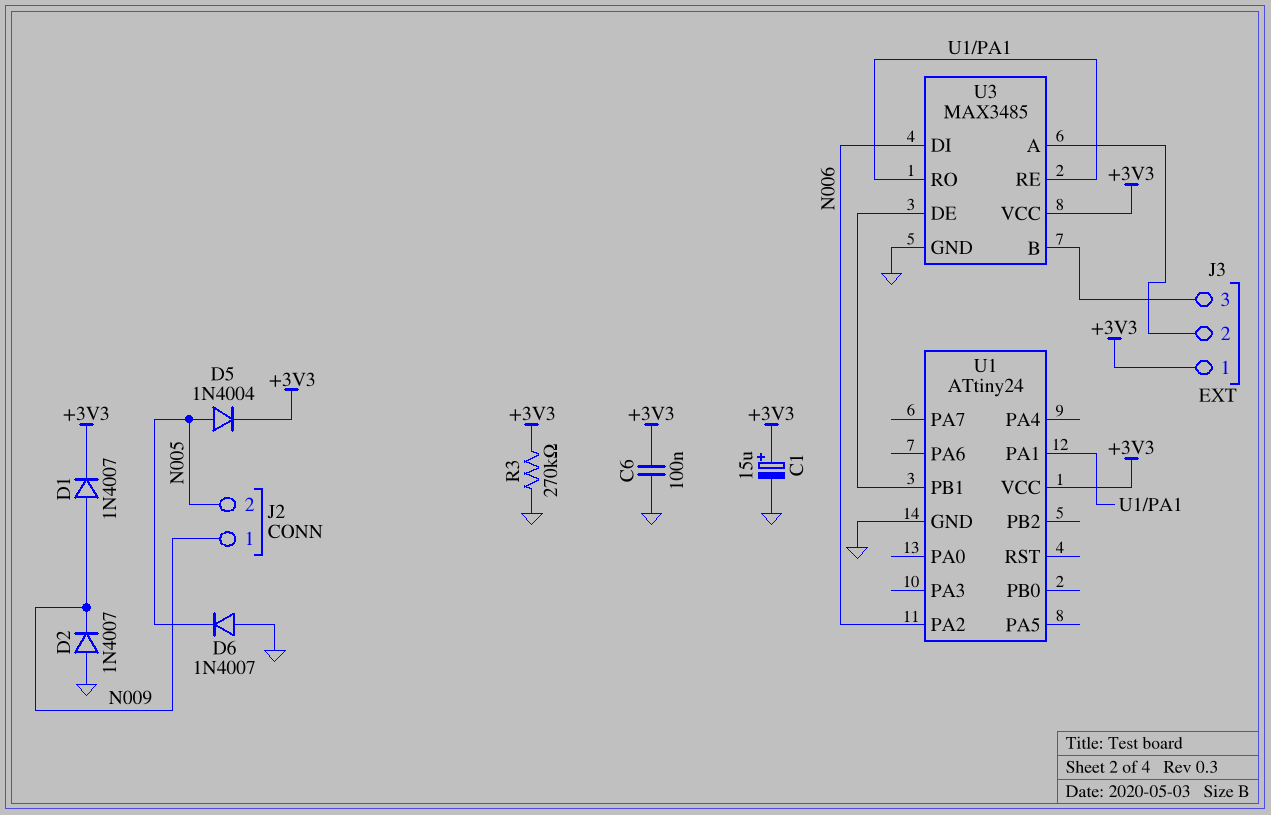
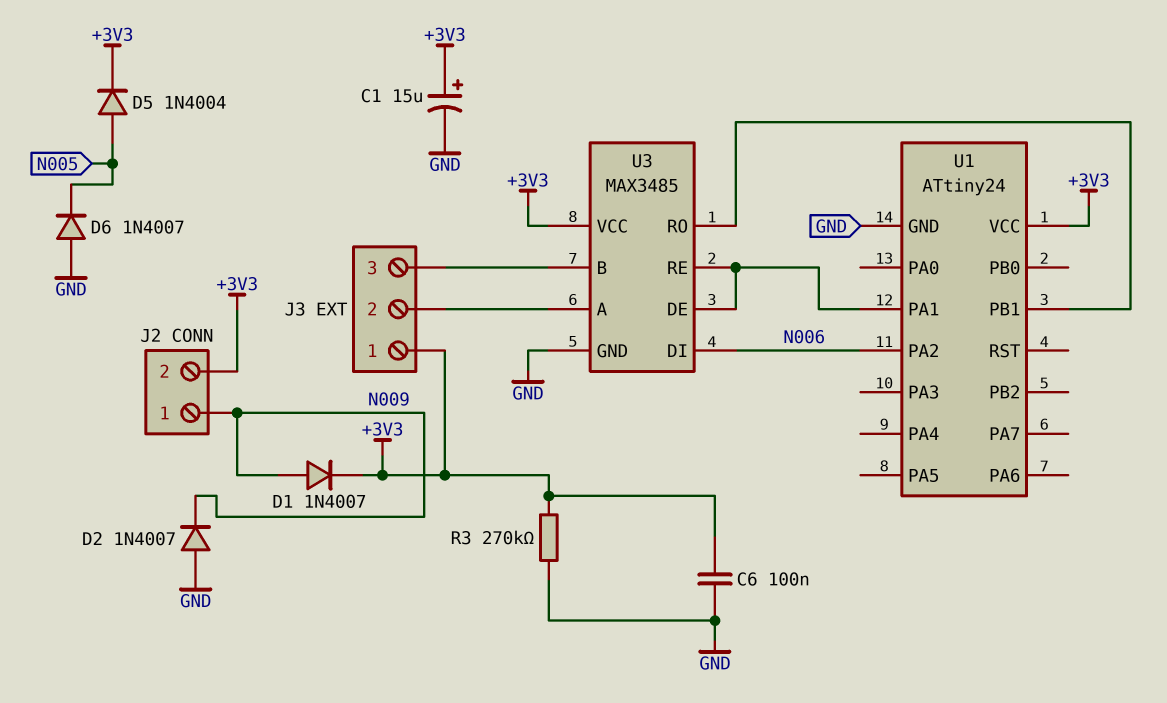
J2 pin 2: N005 -> +3V3
U3 pin DE: U1/PB1 -> U1/PA1
U3 pin RO: U1/PA1 -> U1/PB1

